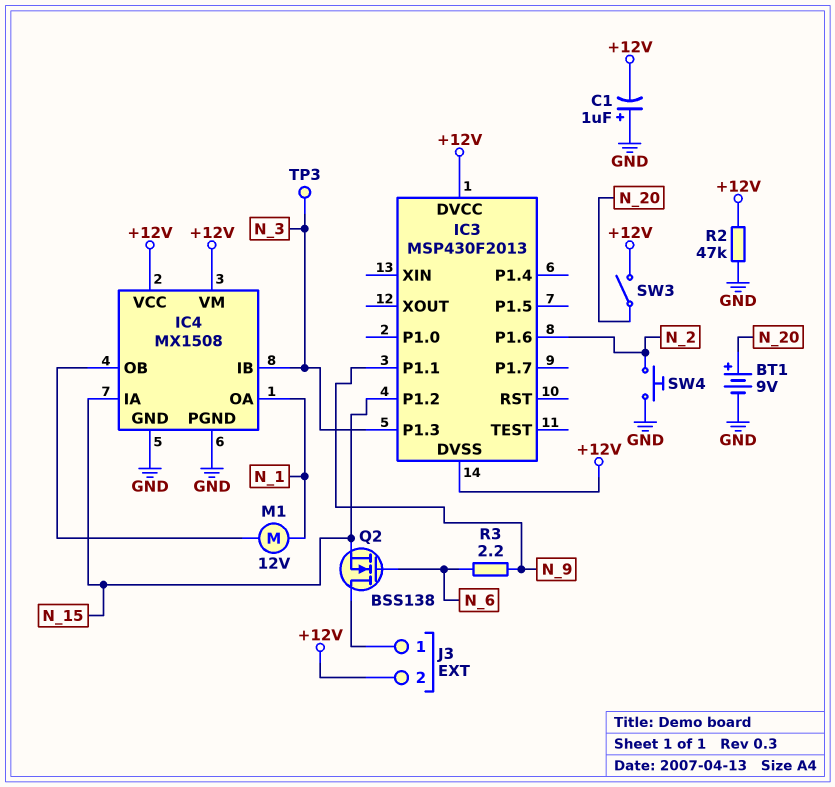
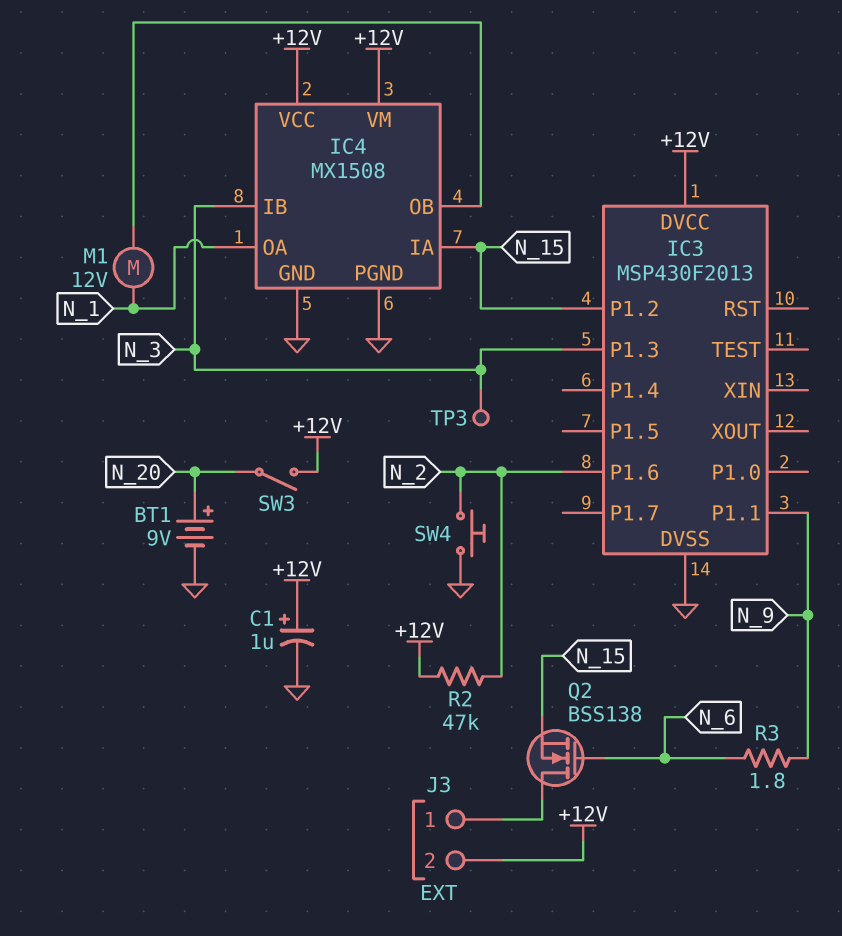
C1: 1uF (plus GND, minus +12V) -> 1uF (plus +12V, minus GND)
IC3 pin DVSS: +12V -> GND
R2: 47k (+12V, GND) -> 47k (+12V, N_2)
R3: 2.2 (N_6, N_9) -> 1.8 (N_6, N_9)

